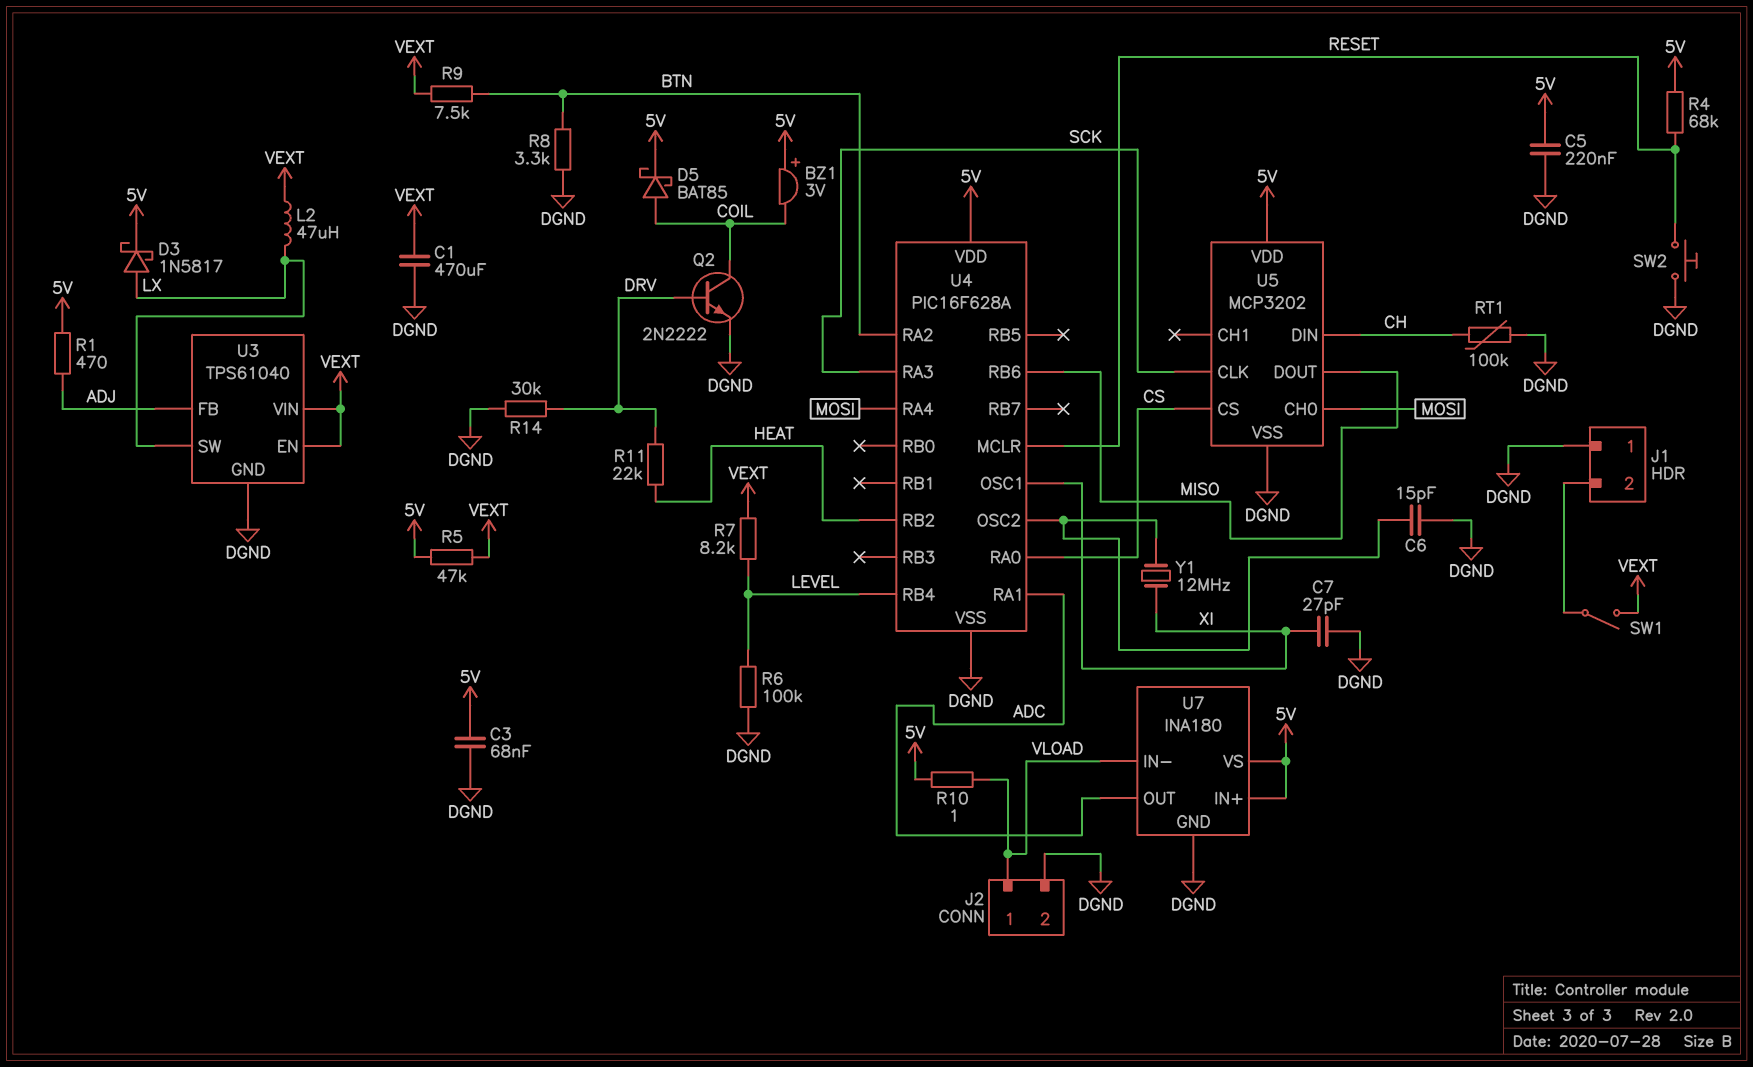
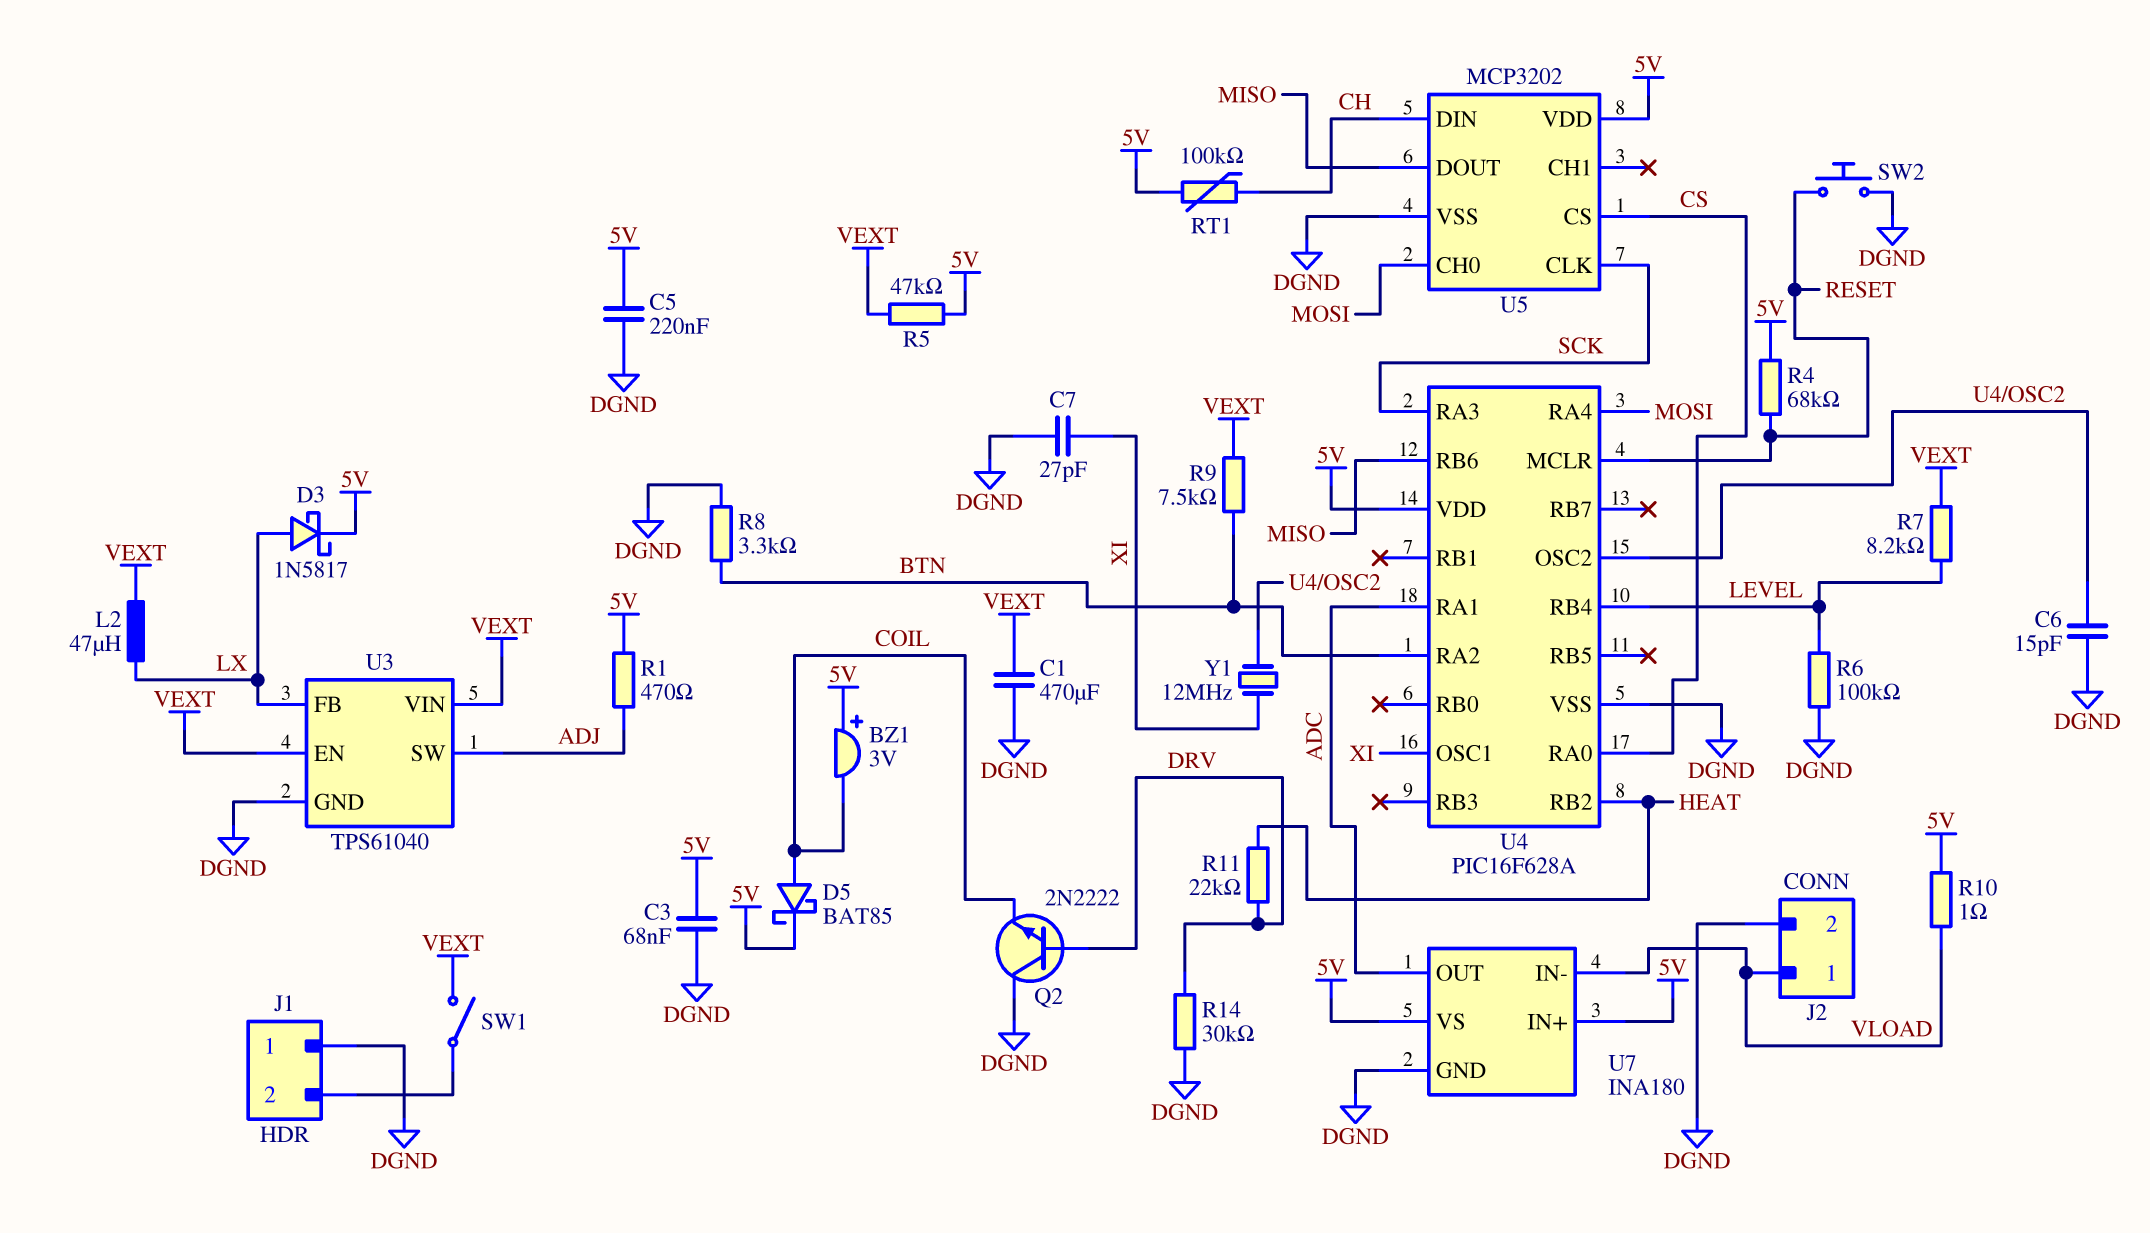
Q2: NPN 2N2222 (B DRV, C COIL, E DGND) -> NPN 2N2222 (B DRV, C DGND, E COIL)
RT1: 100k (CH, DGND) -> 100k (5V, CH)
U3 pin FB: ADJ -> LX
U3 pin SW: LX -> ADJ

